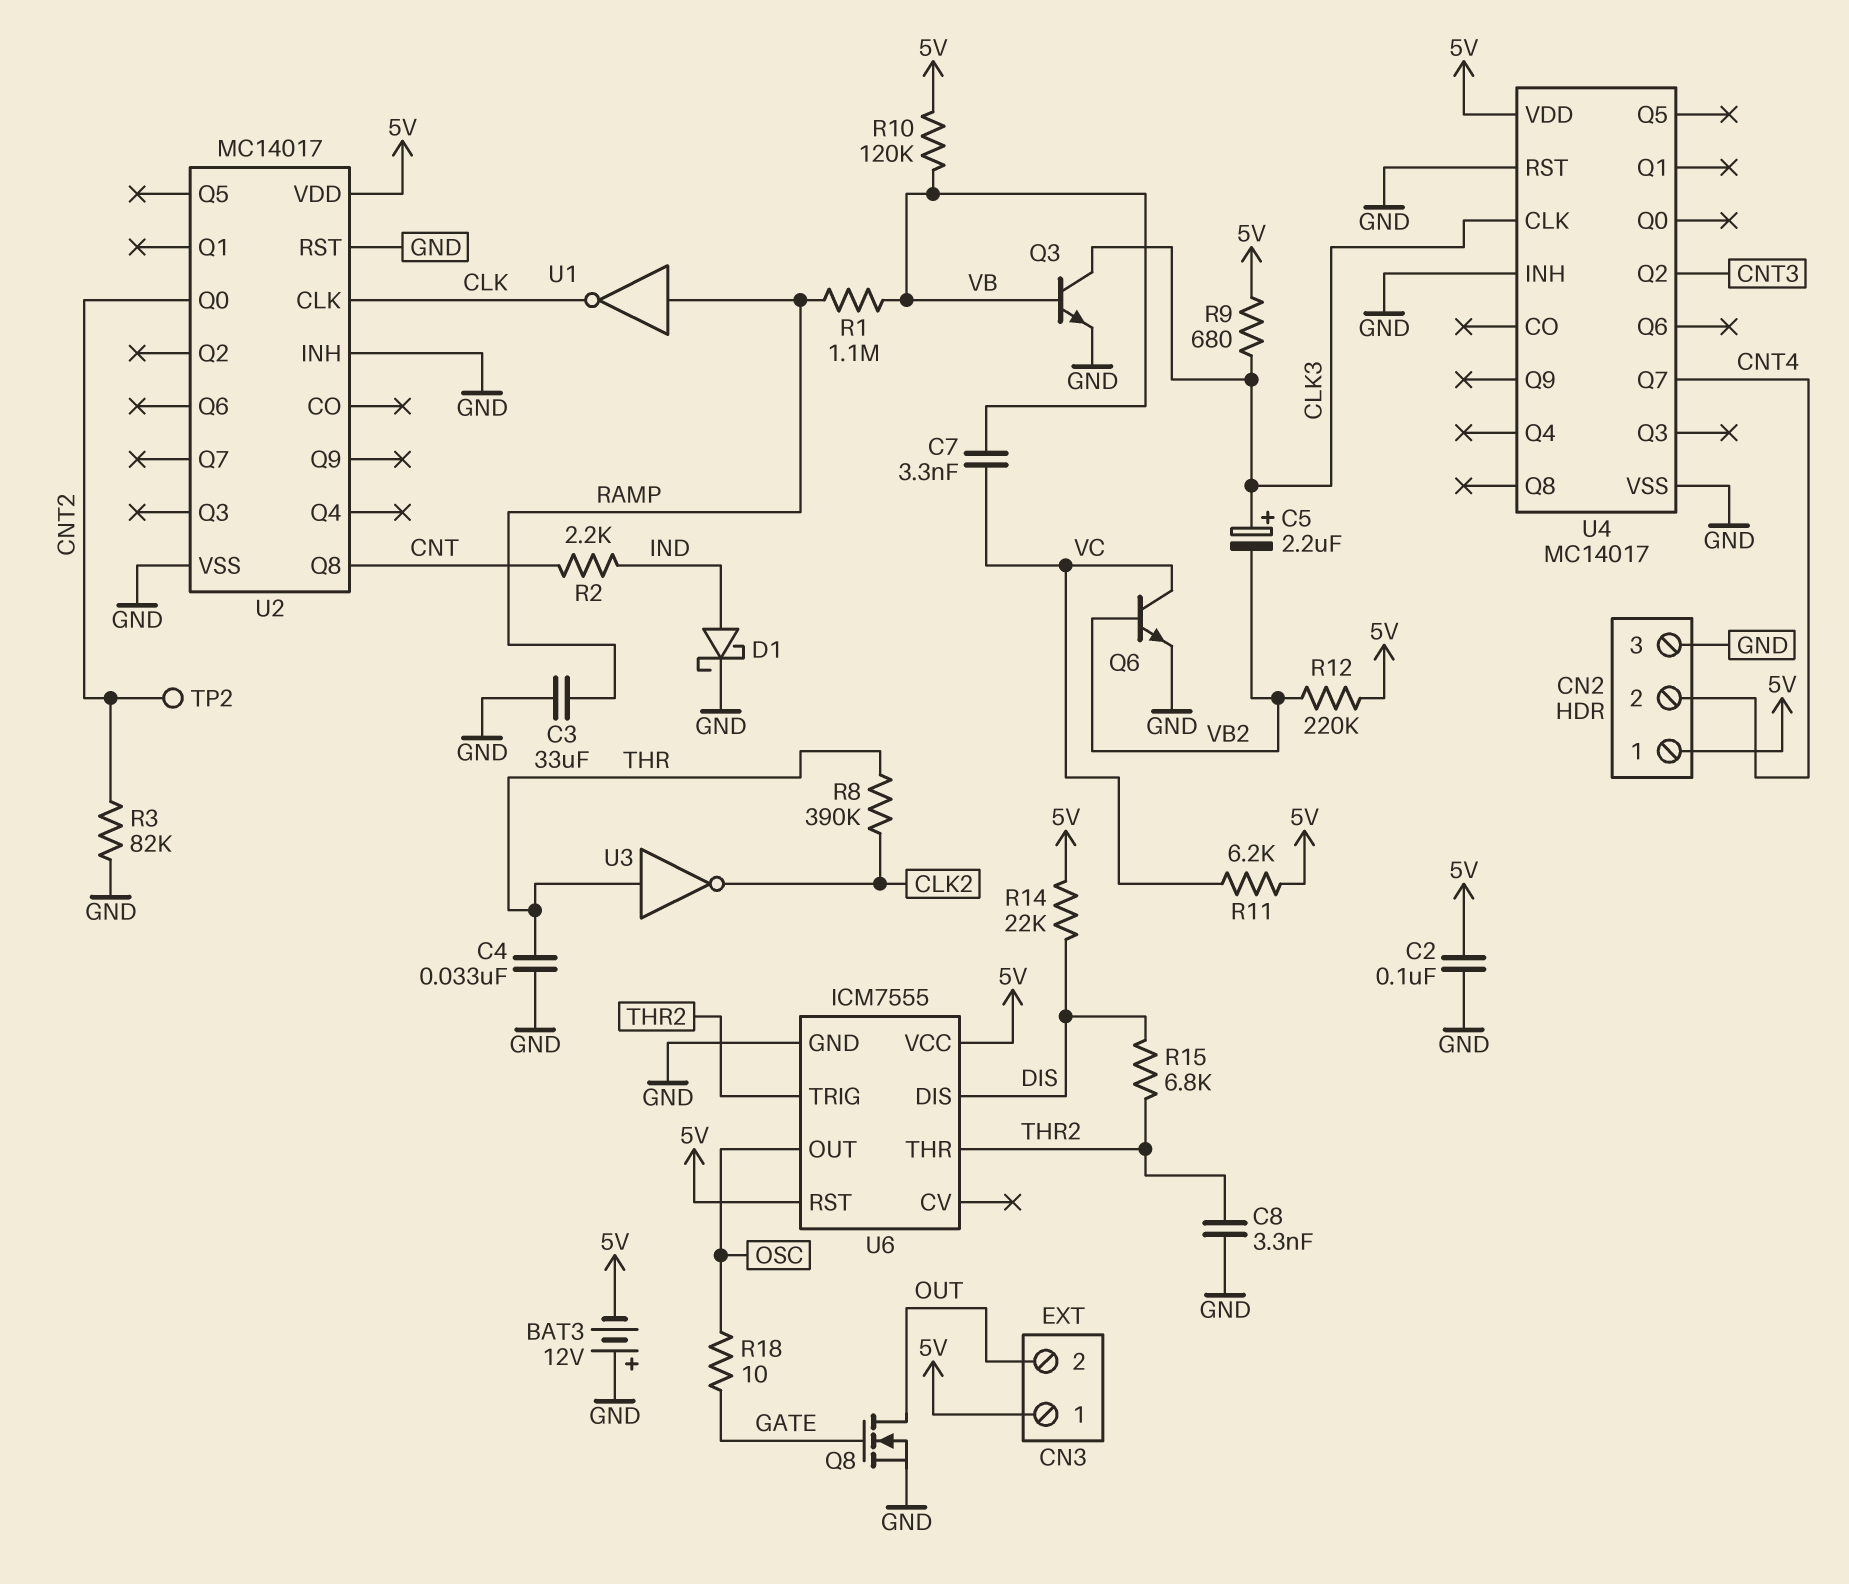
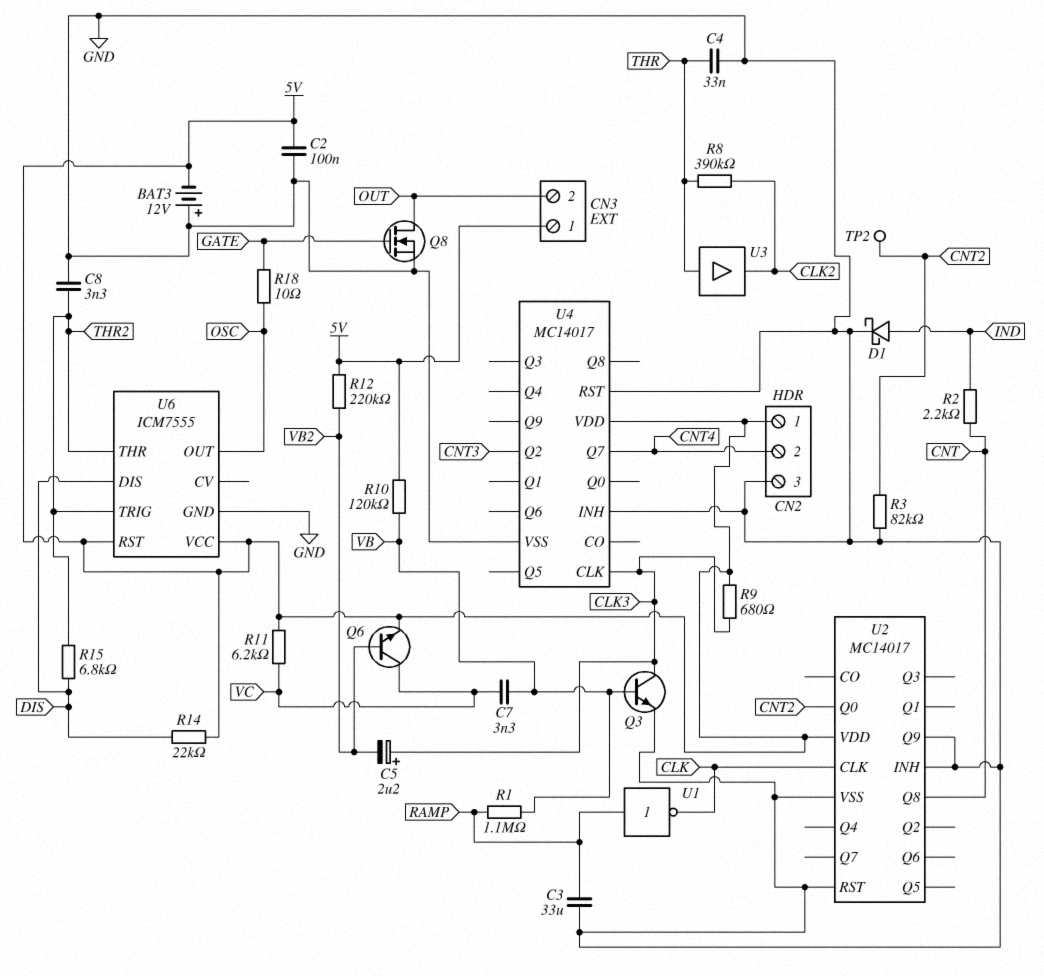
Q6: NPN (B VB2, C VC, E GND) -> NPN (B VB2, C VC, E 5V)
U2 pin Q9: none -> GND
U3: NOT (in THR, out CLK2) -> buffer (in THR, out CLK2)

